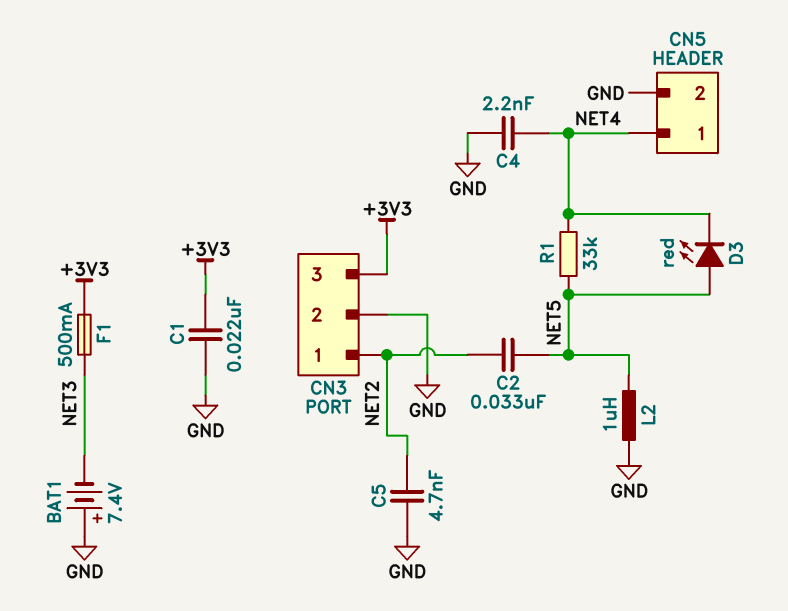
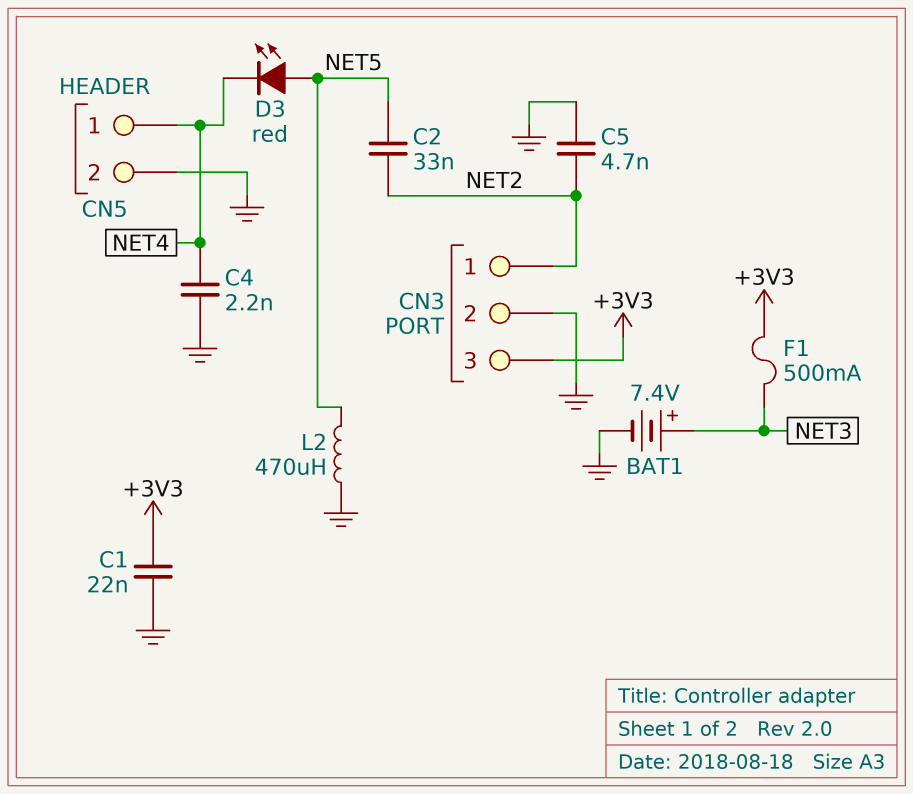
BAT1: 7.4V (plus GND, minus NET3) -> 7.4V (plus NET3, minus GND)
L2: 1uH (GND, NET5) -> 470uH (GND, NET5)
R1: 33k (NET4, NET5) -> none

